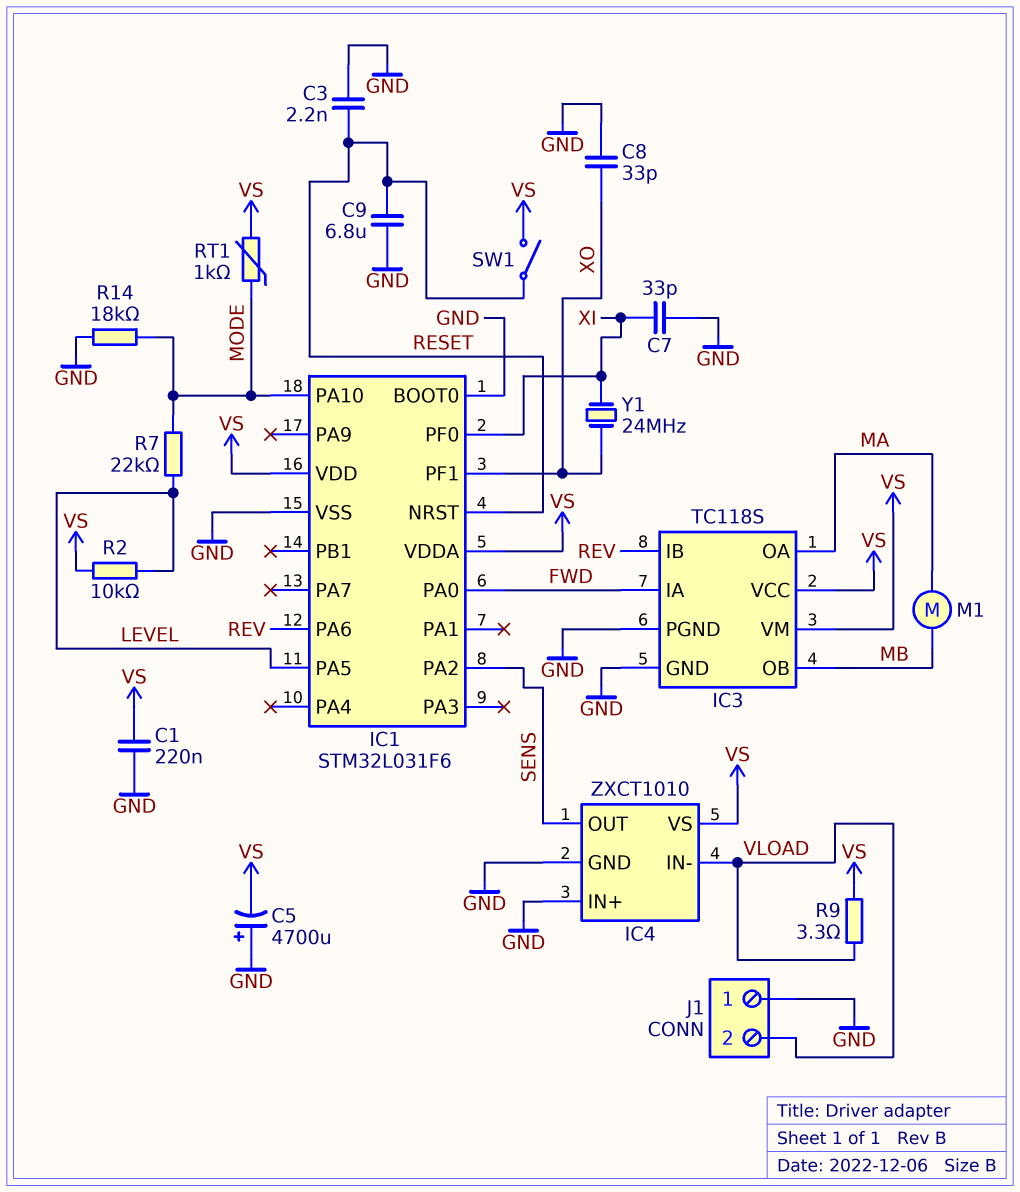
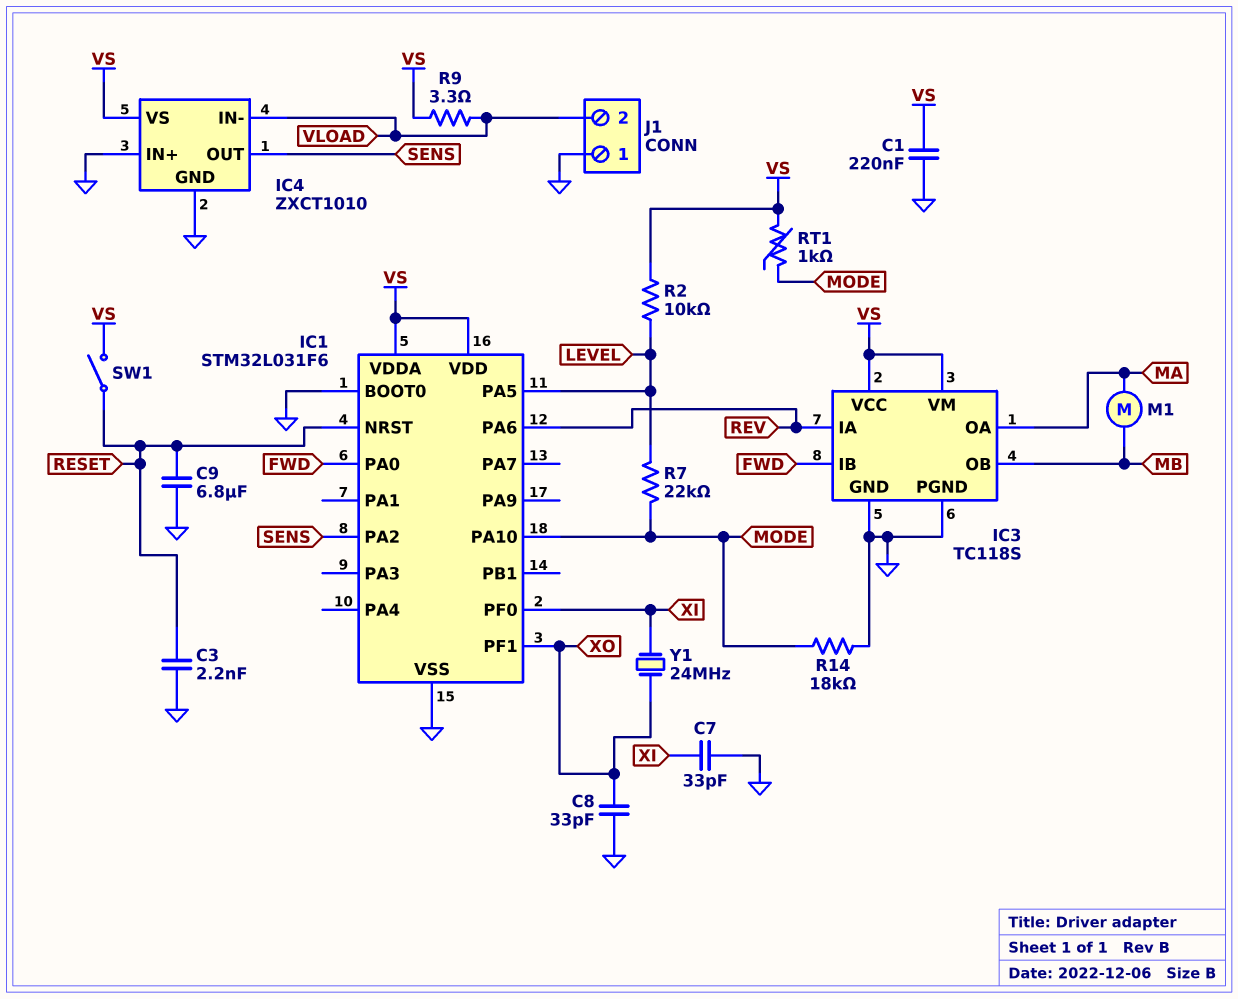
C5: 4700uF (plus GND, minus VS) -> none
IC3 pin IA: FWD -> REV
IC3 pin IB: REV -> FWD

